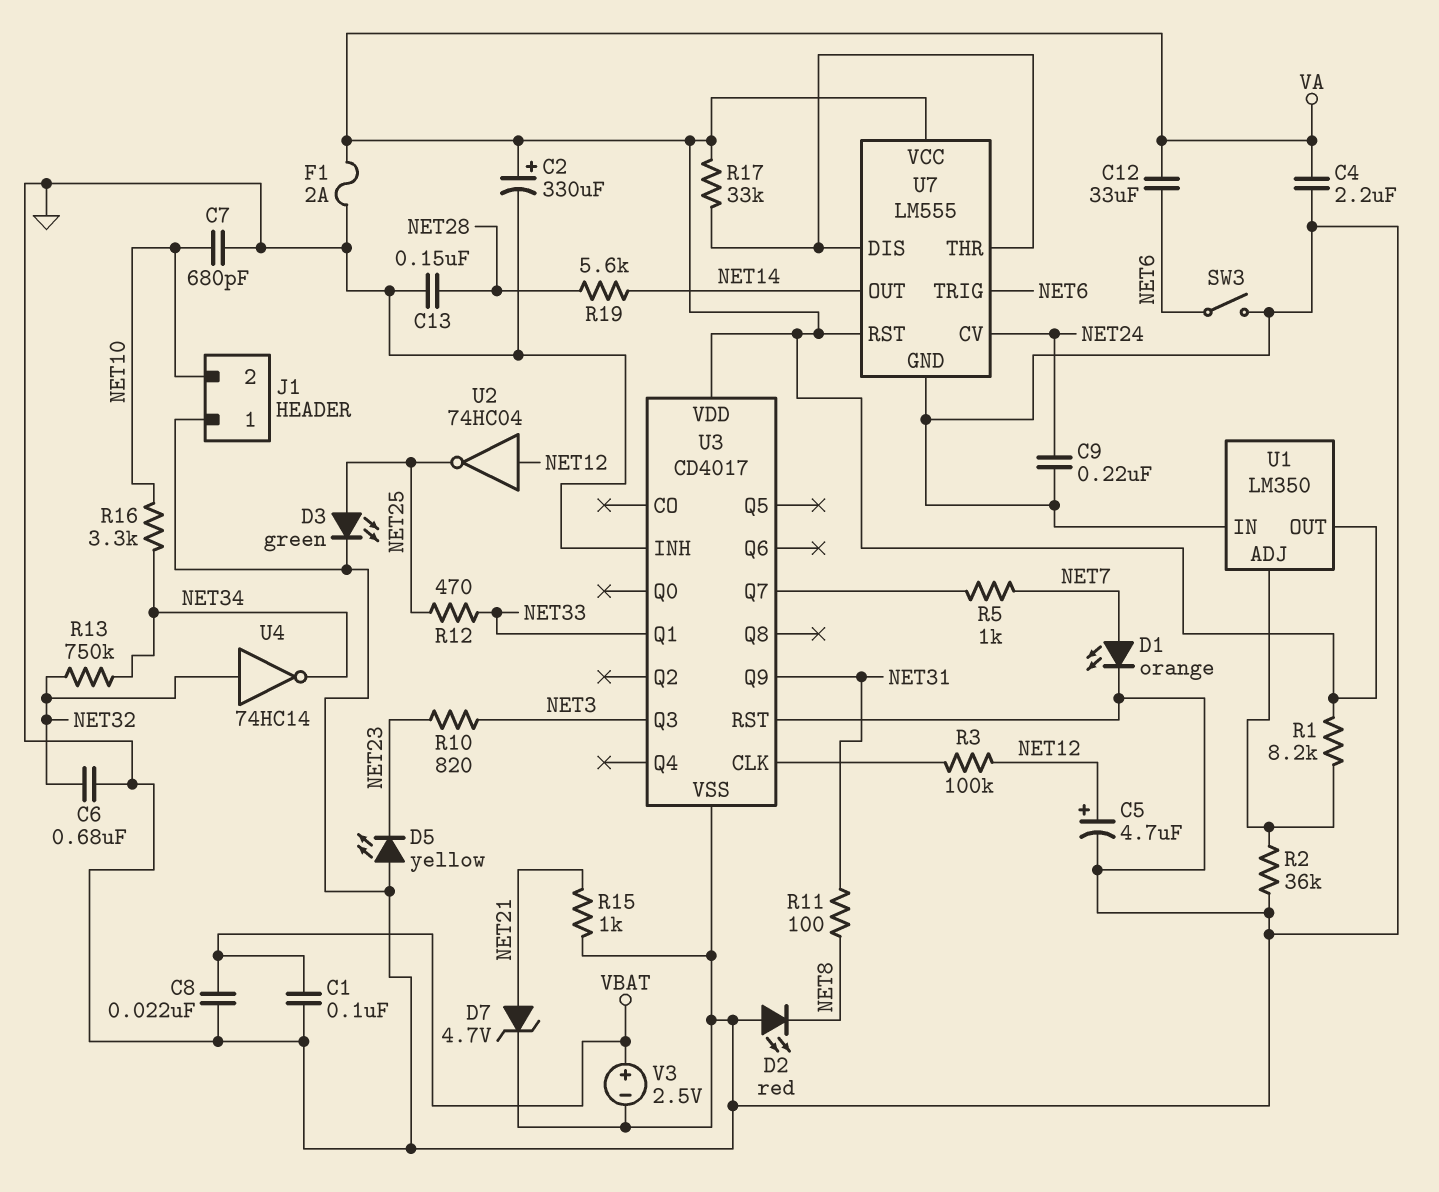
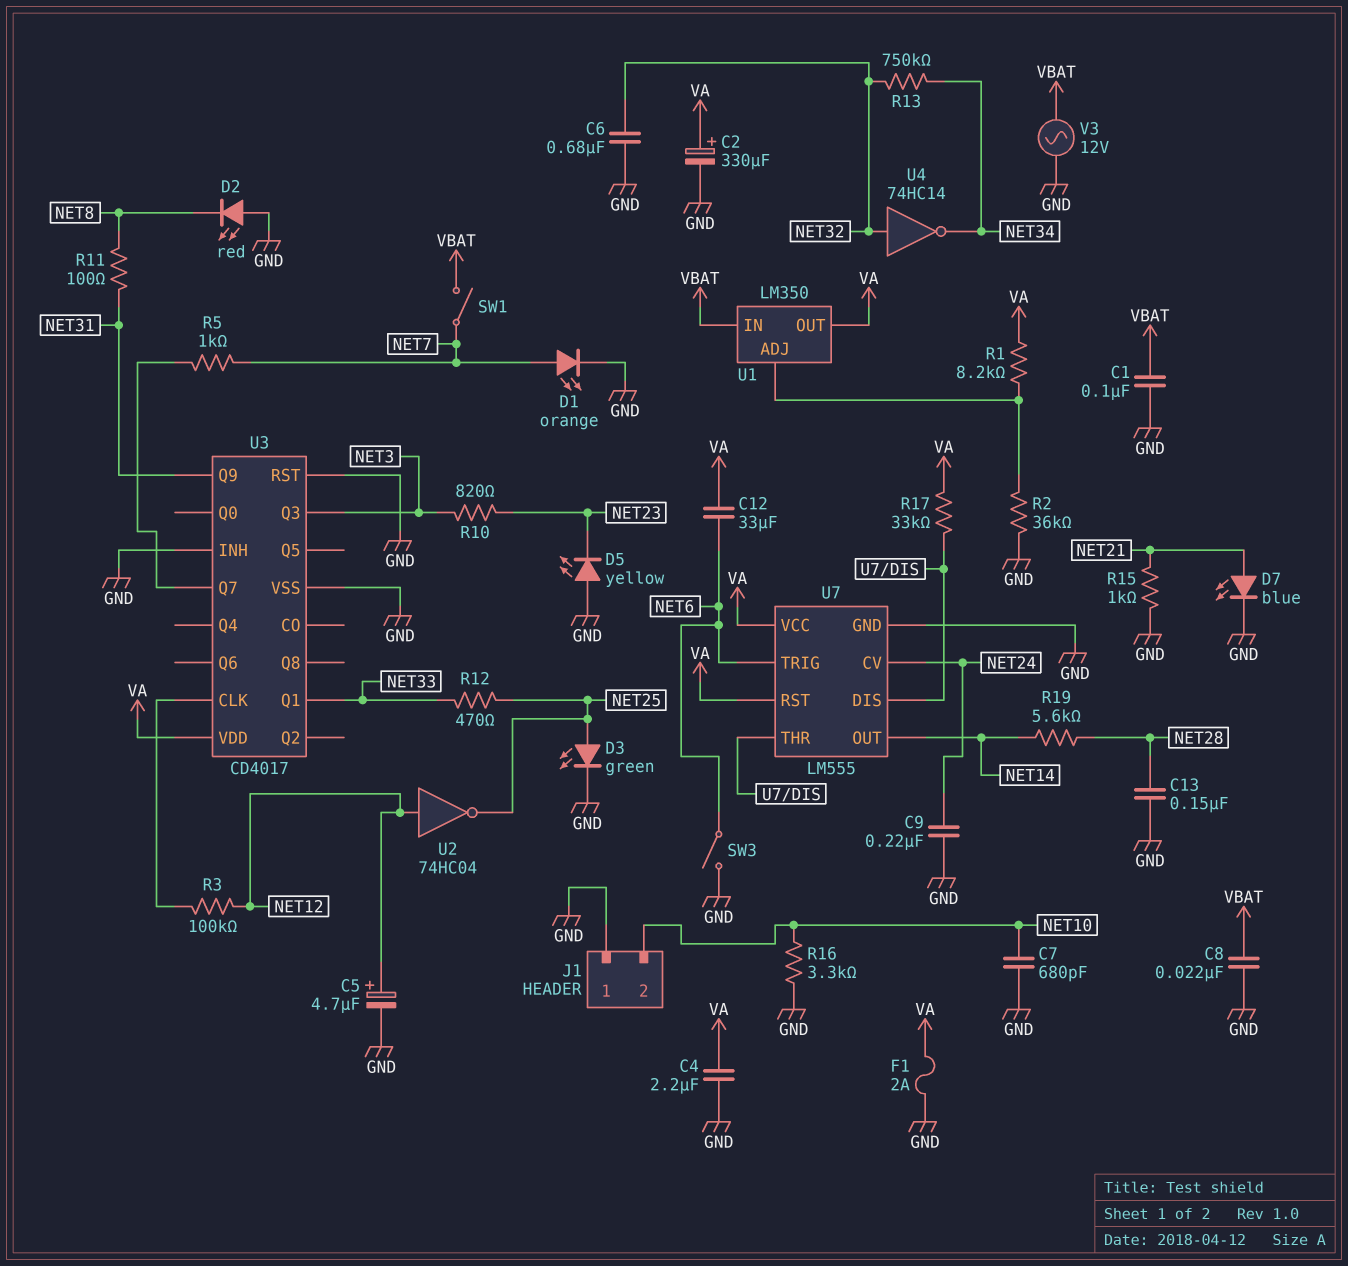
D7: zener 4.7V (A NET21, K GND) -> LED blue (A NET21, K GND)
R16: 3.3k (NET10, NET34) -> 3.3k (GND, NET10)
SW1: none -> switch (NET7, VBAT)
U1 pin IN: GND -> VBAT
V3: 2.5V (plus VBAT, minus GND) -> AC 12V (GND, VBAT)

